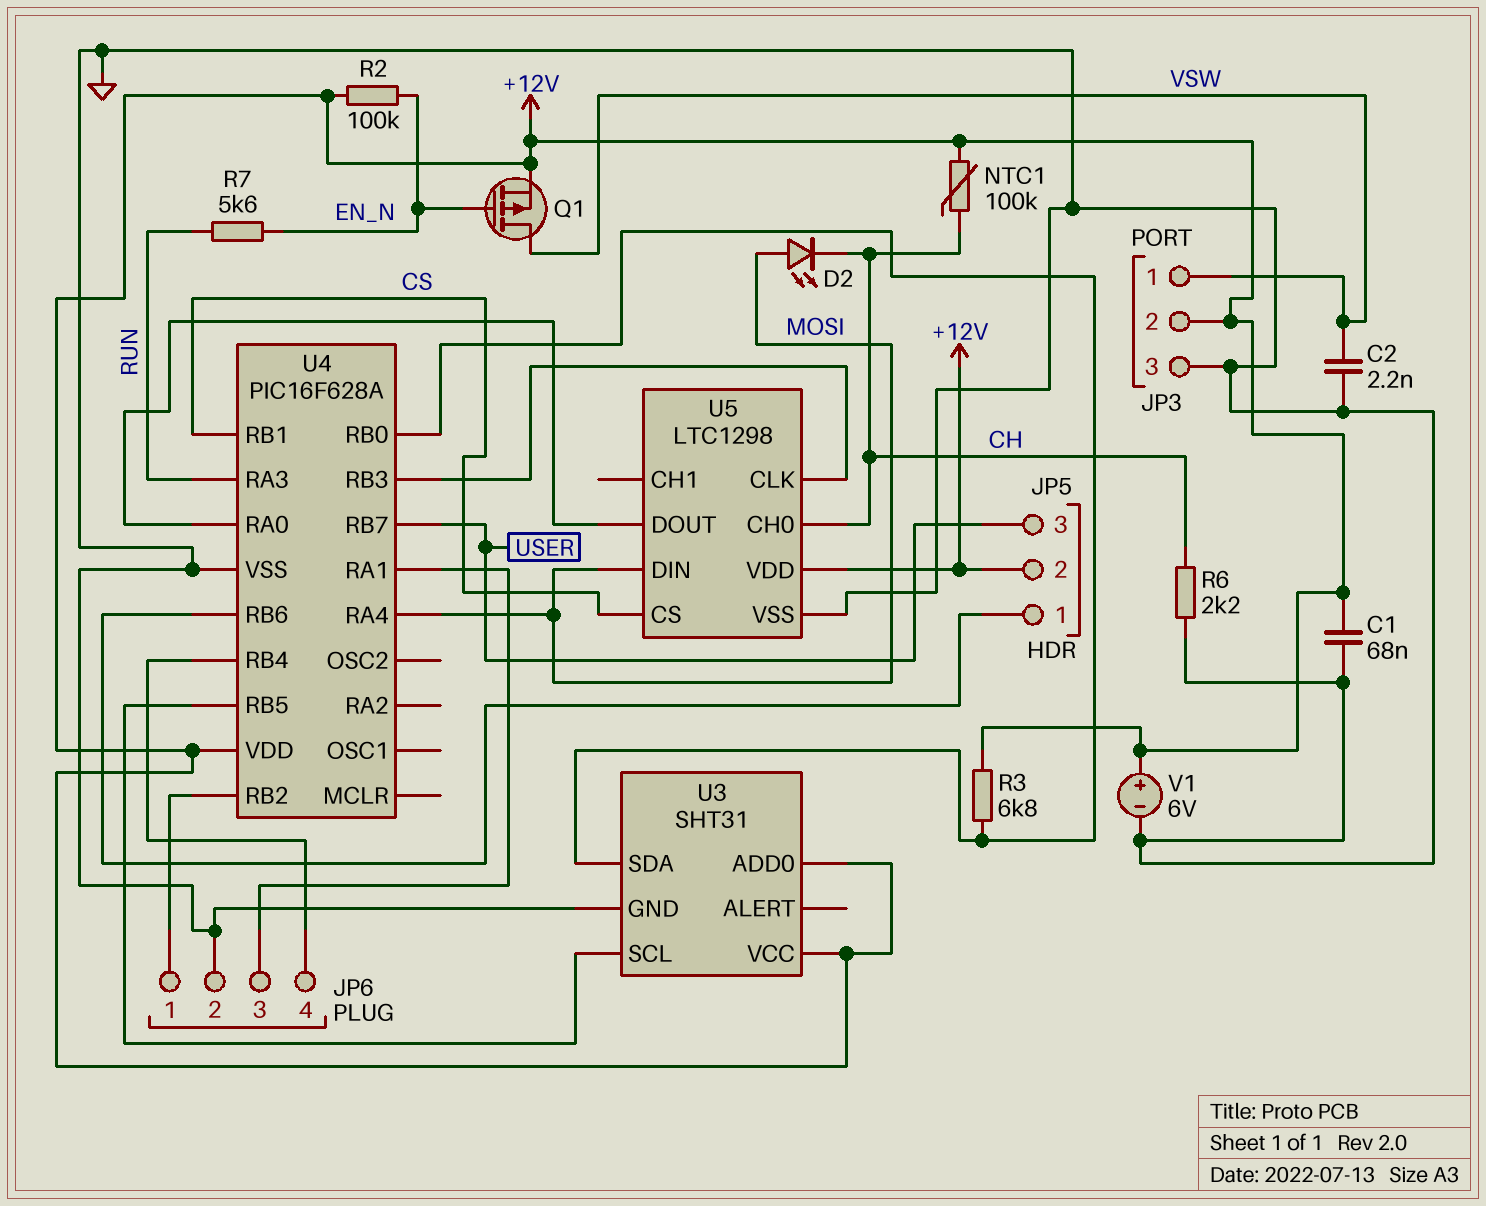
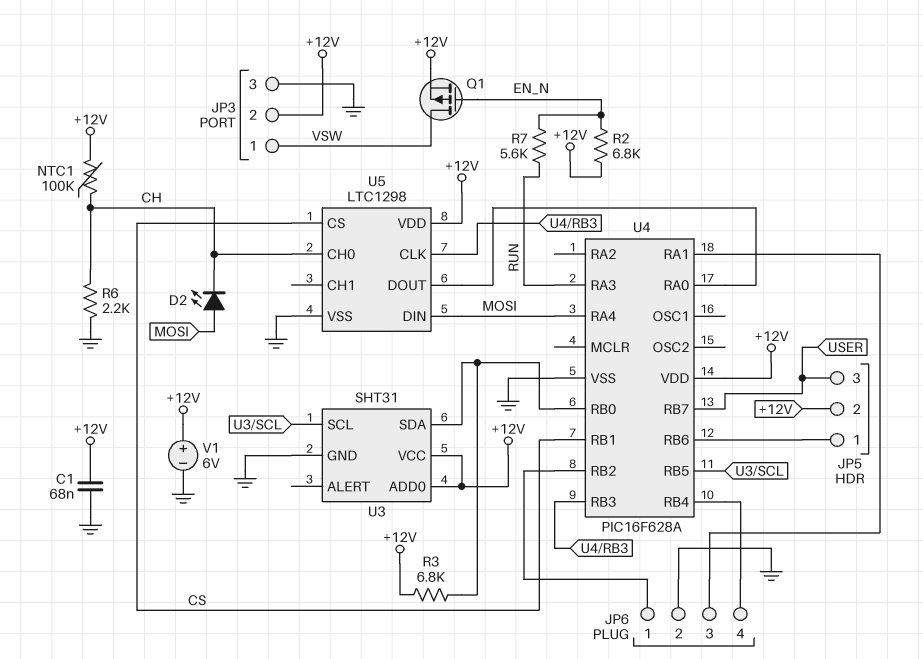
C2: 2.2nF (GND, VSW) -> none
R2: 100k (+12V, EN_N) -> 6.8k (+12V, EN_N)

